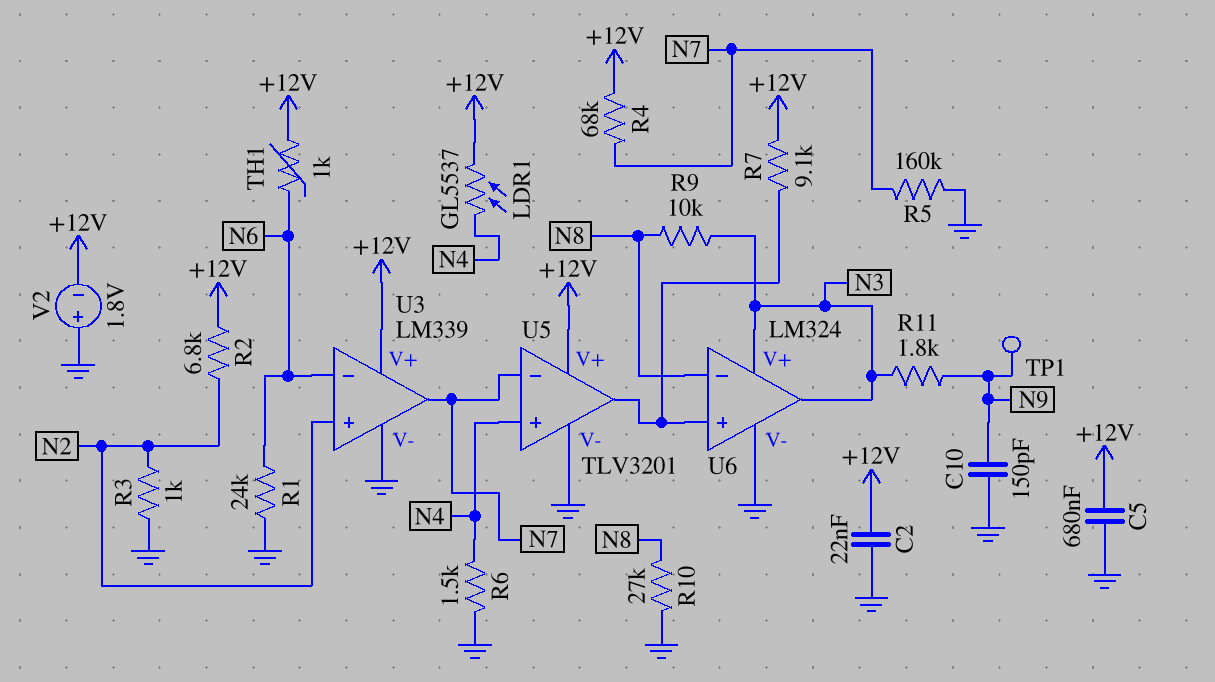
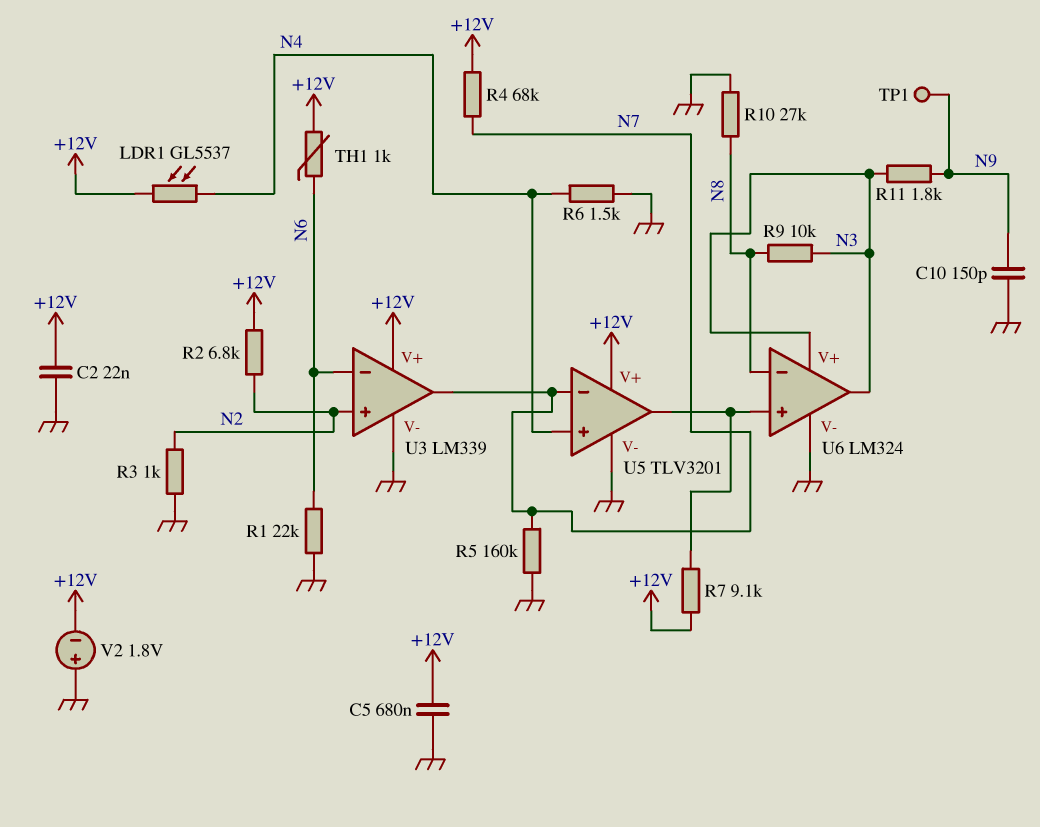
R1: 24k (GND, N6) -> 22k (GND, N6)

